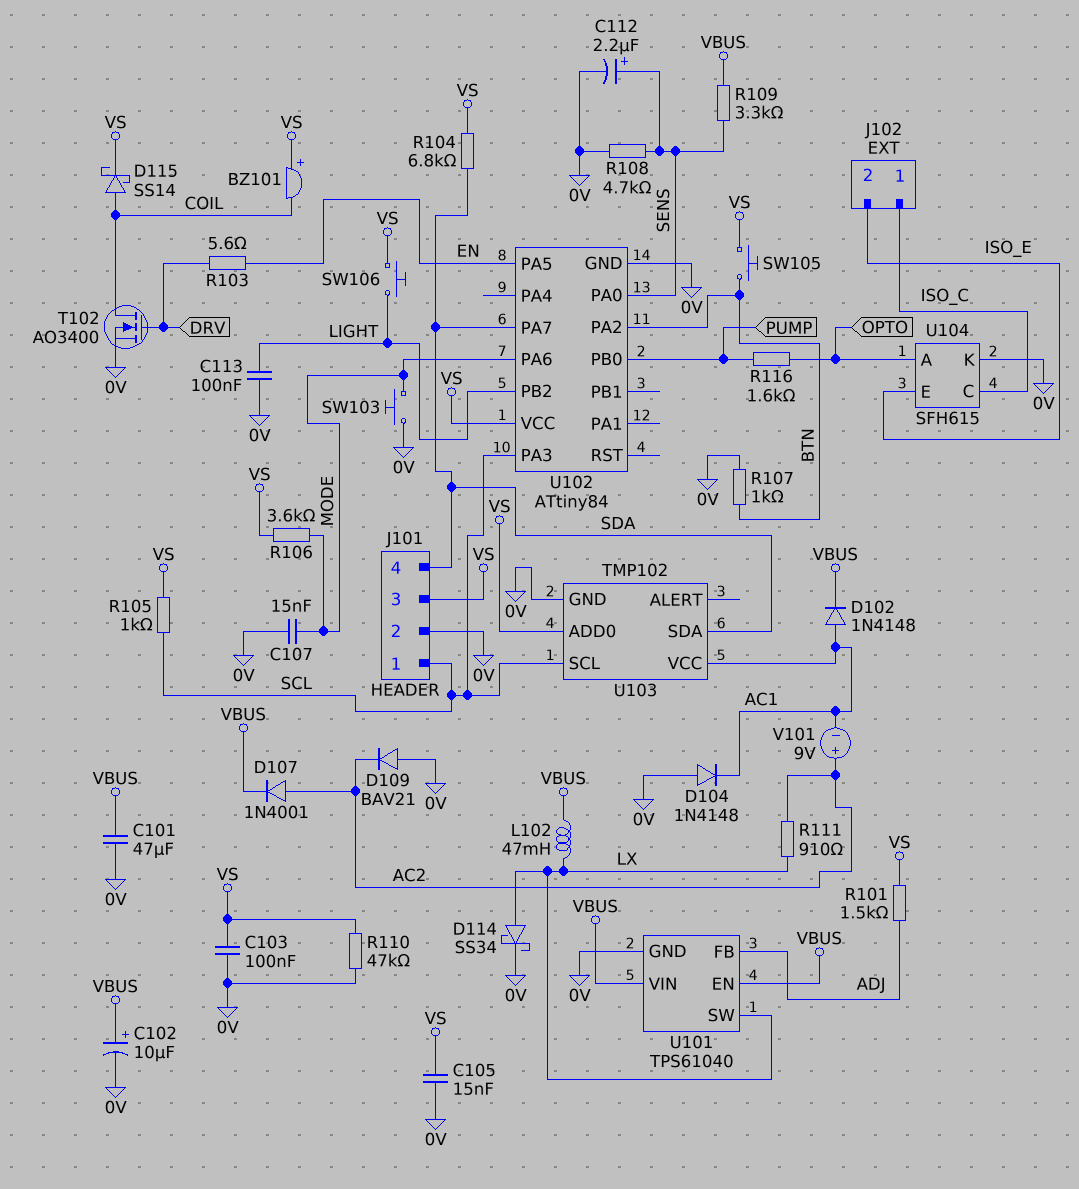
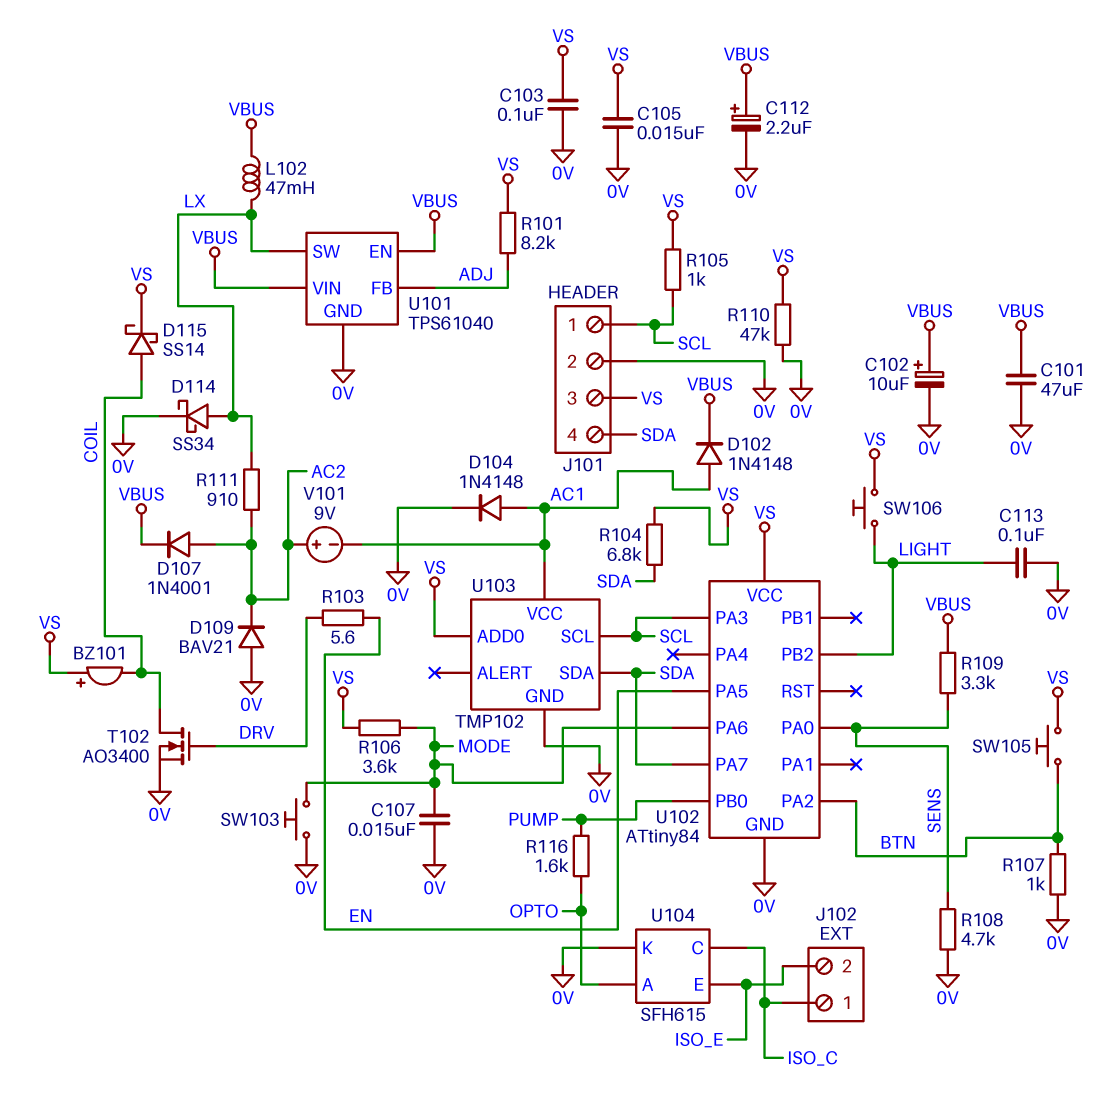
C112: 2.2uF (plus SENS, minus 0V) -> 2.2uF (plus VBUS, minus 0V)
D104: diode 1N4148 (A 0V, K AC1) -> diode 1N4148 (A AC1, K 0V)
R101: 1.5k (ADJ, VS) -> 8.2k (ADJ, VS)

